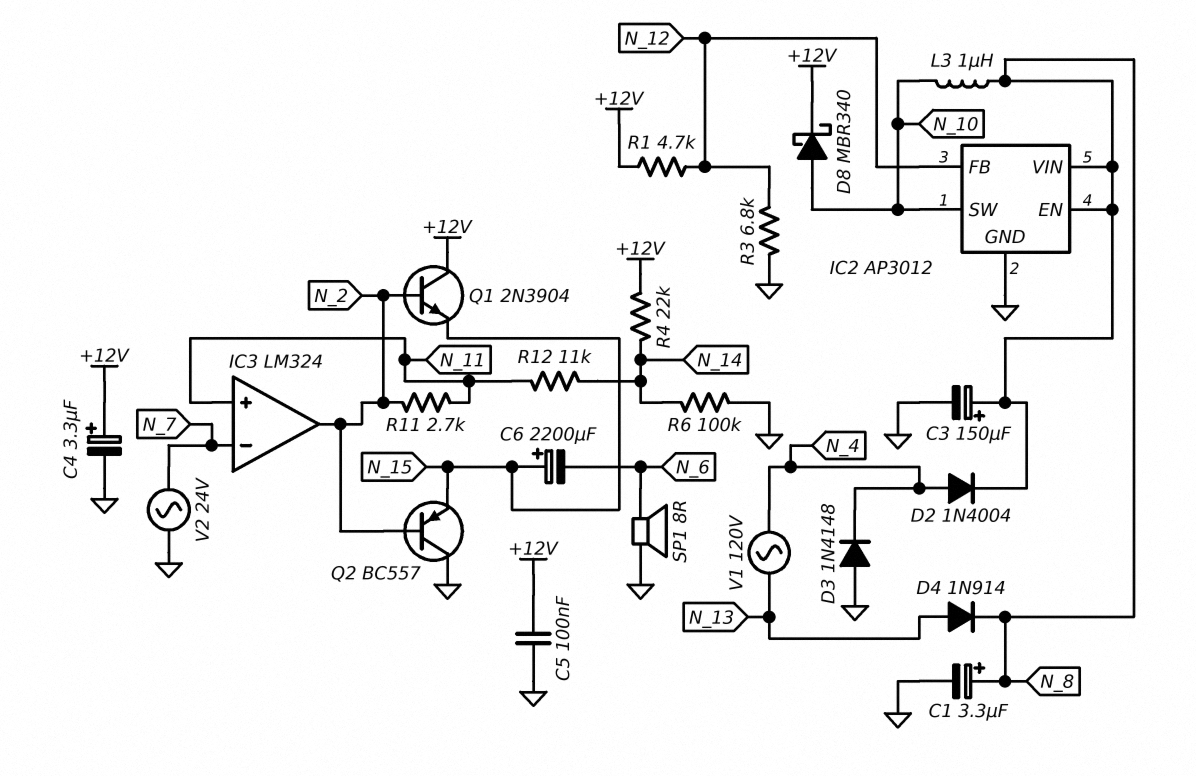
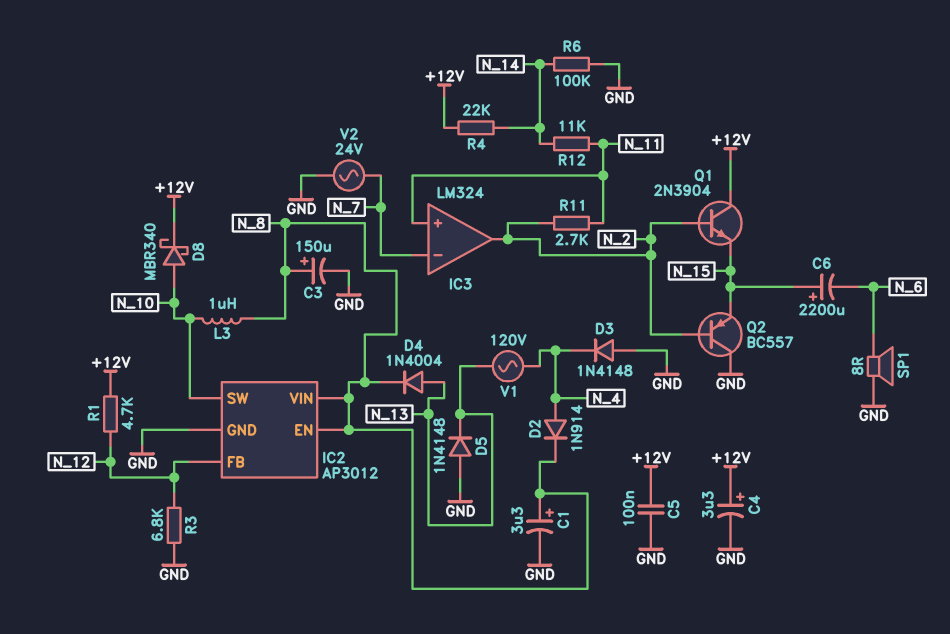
D2: diode 1N4004 (A N_4, K N_8) -> diode 1N914 (A N_4, K N_8)
D4: diode 1N914 (A N_13, K N_8) -> diode 1N4004 (A N_13, K N_8)
D5: none -> diode 1N4148 (A GND, K N_13)

